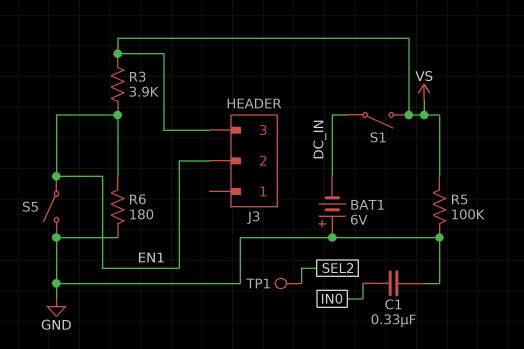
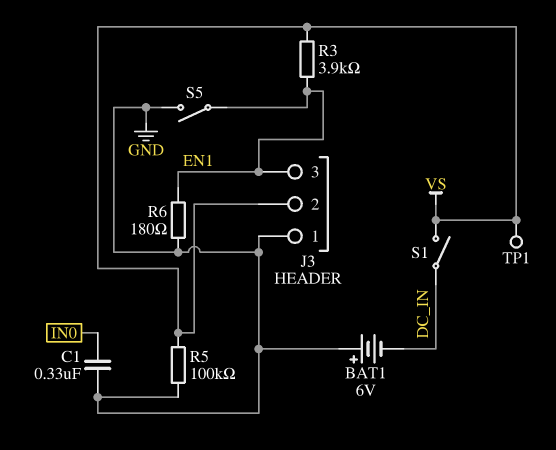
J3 pin 1: none -> GND
J3 pin 2: EN1 -> VS
J3 pin 3: VS -> EN1
TP1: test point (SEL2) -> test point (VS)

